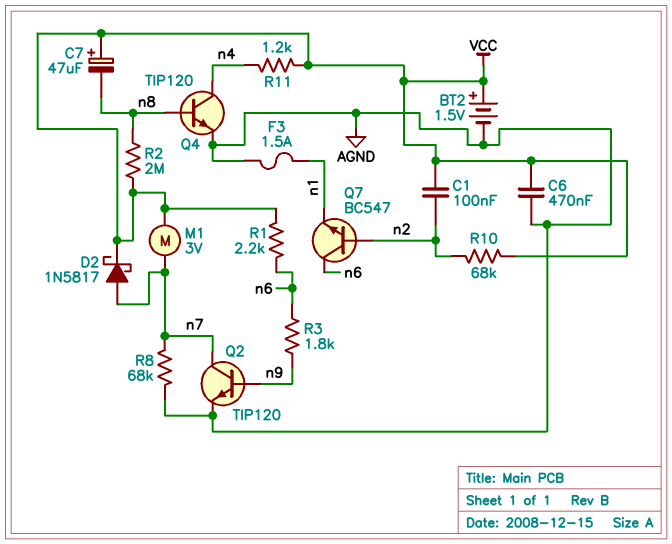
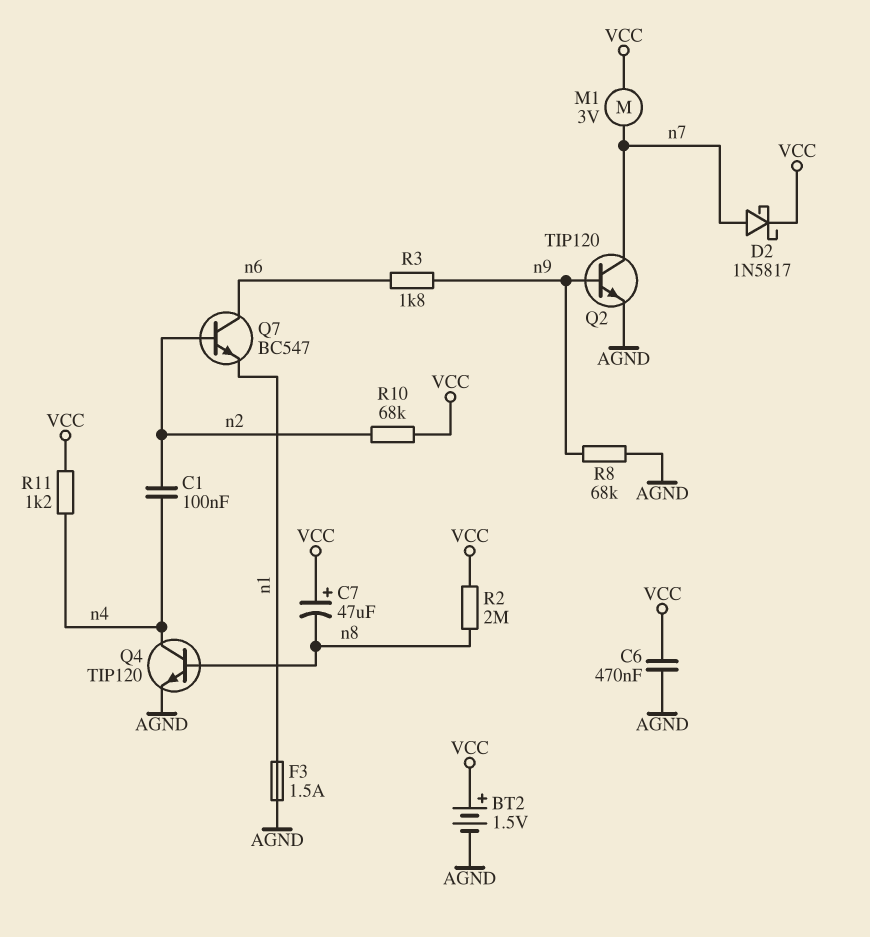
C1: 100nF (VCC, n2) -> 100nF (n2, n4)
R1: 2.2k (VCC, n6) -> none
R8: 68k (AGND, n7) -> 68k (AGND, n9)

